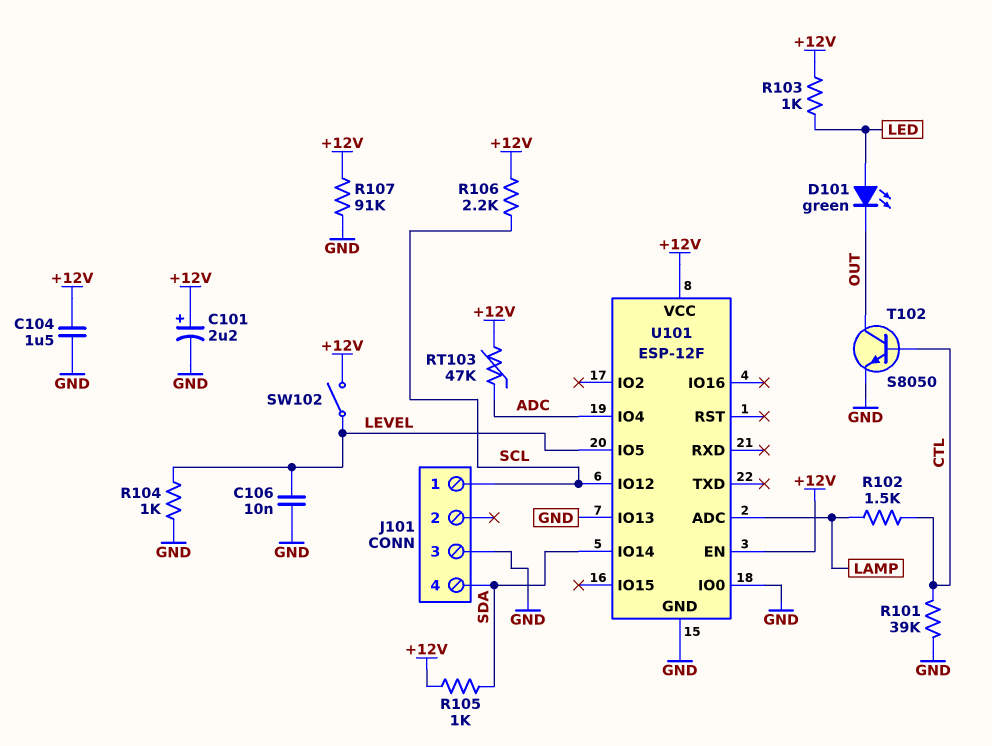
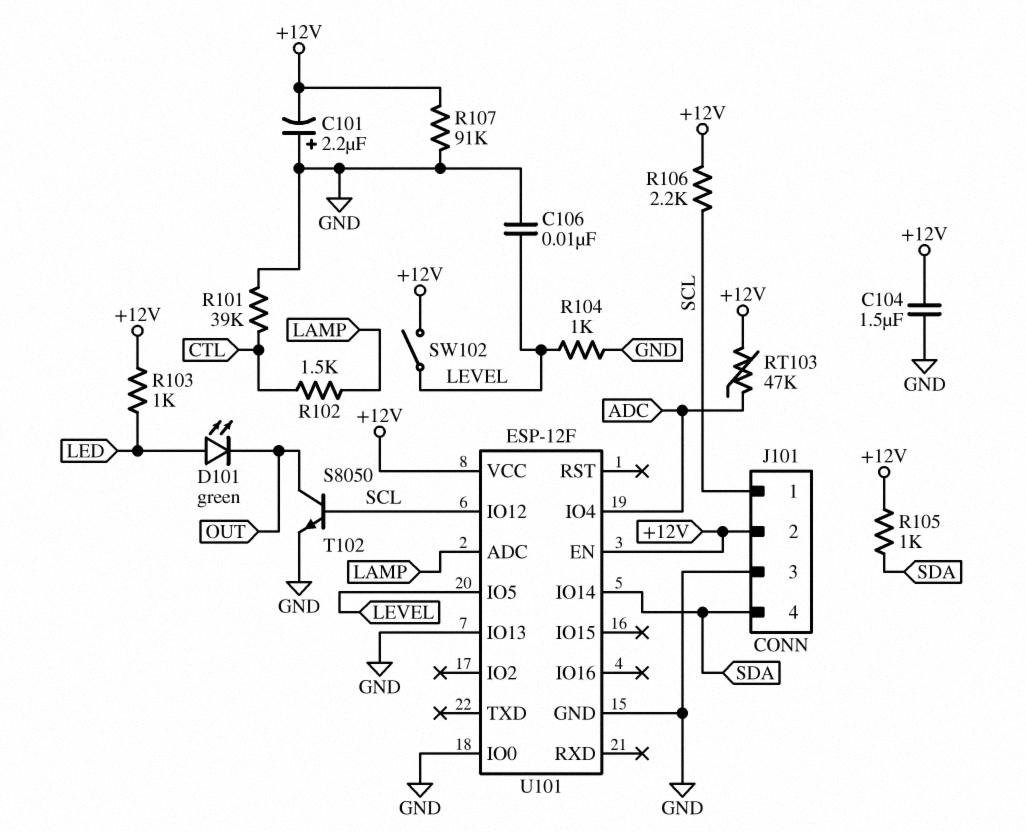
C101: 2.2uF (plus +12V, minus GND) -> 2.2uF (plus GND, minus +12V)
J101 pin 2: none -> +12V
T102: NPN S8050 (B CTL, C OUT, E GND) -> NPN S8050 (B SCL, C OUT, E GND)

